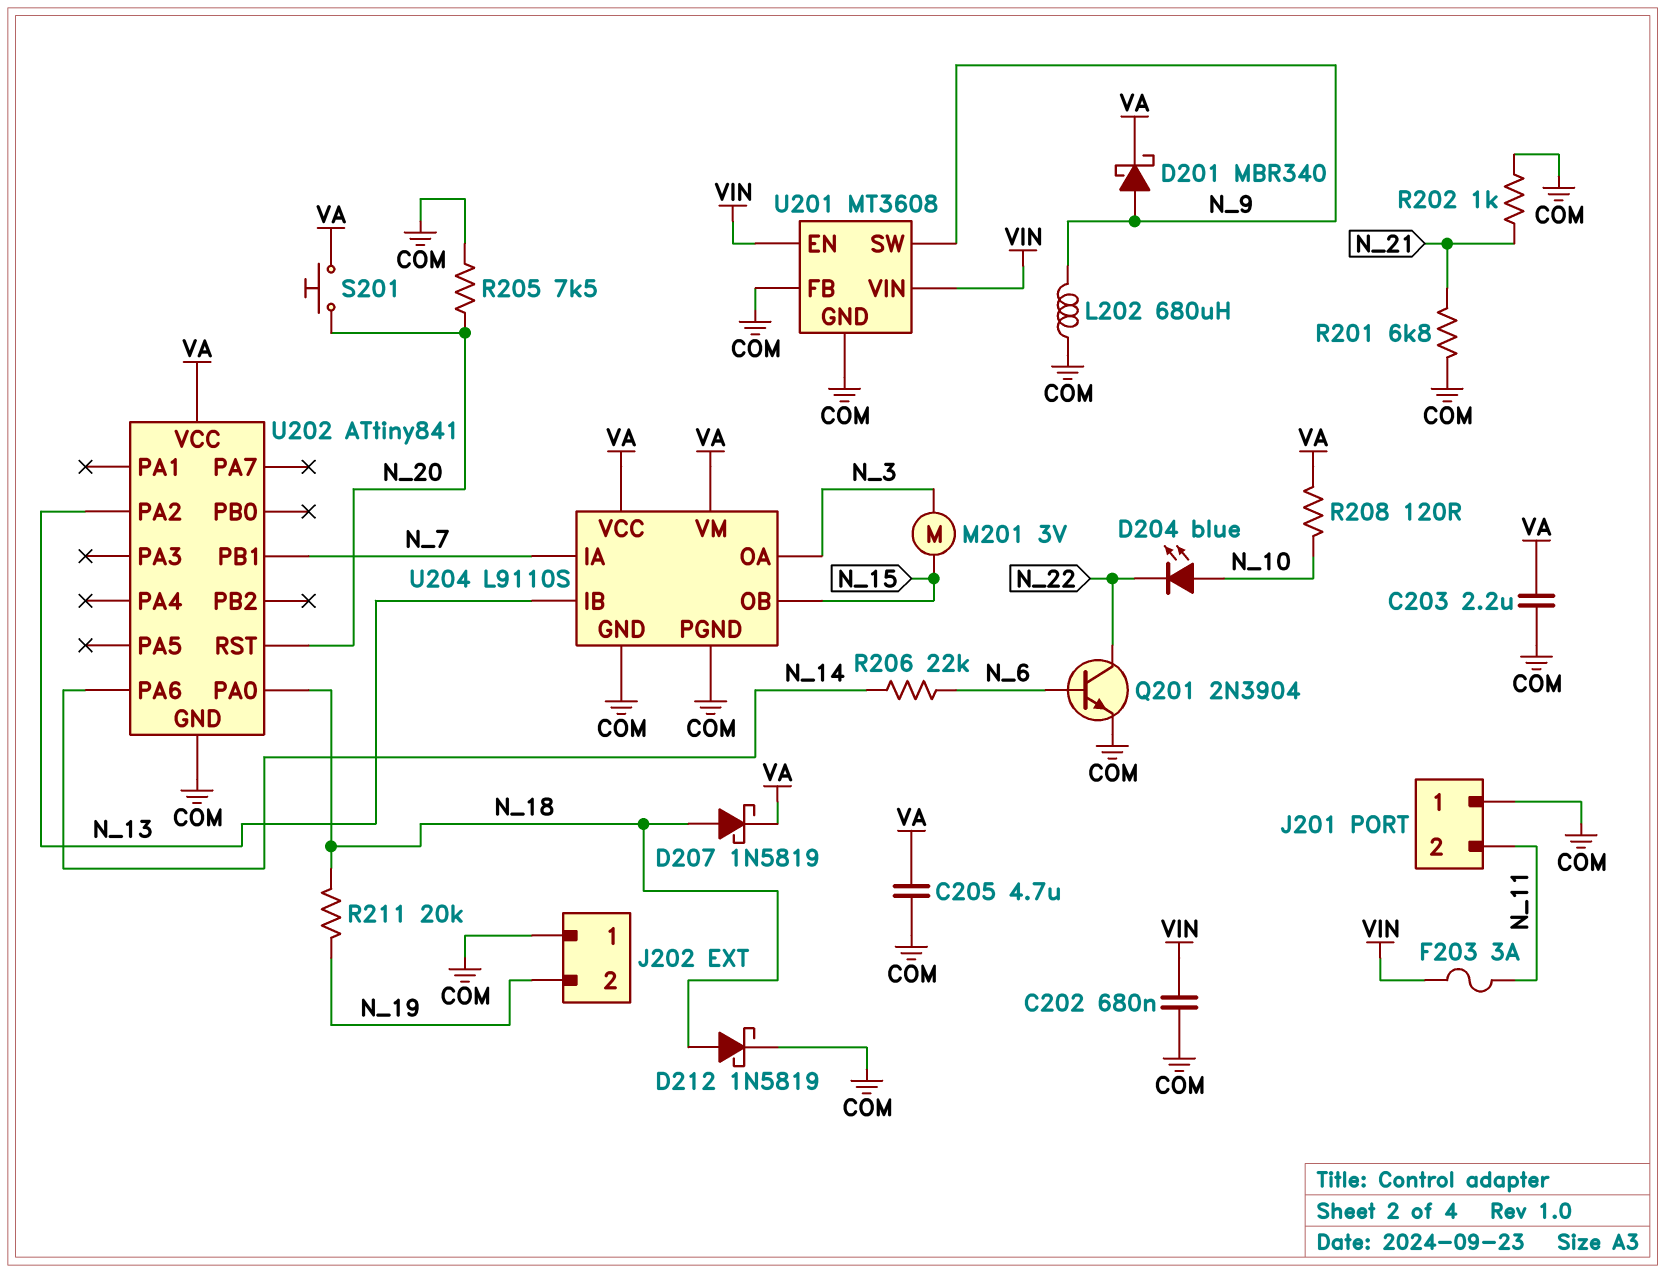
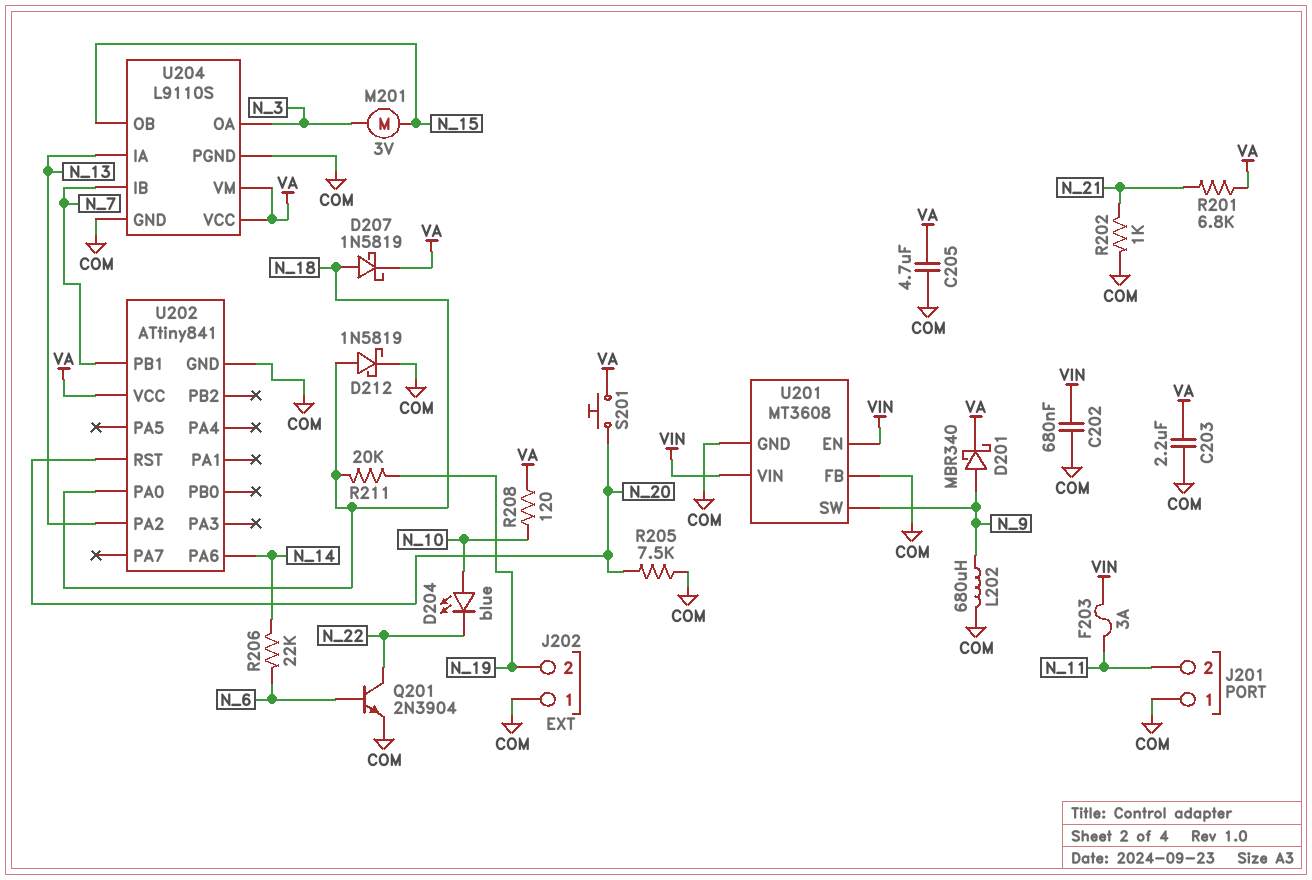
R201: 6.8k (COM, N_21) -> 6.8k (N_21, VA)
U204 pin IA: N_7 -> N_13
U204 pin IB: N_13 -> N_7

